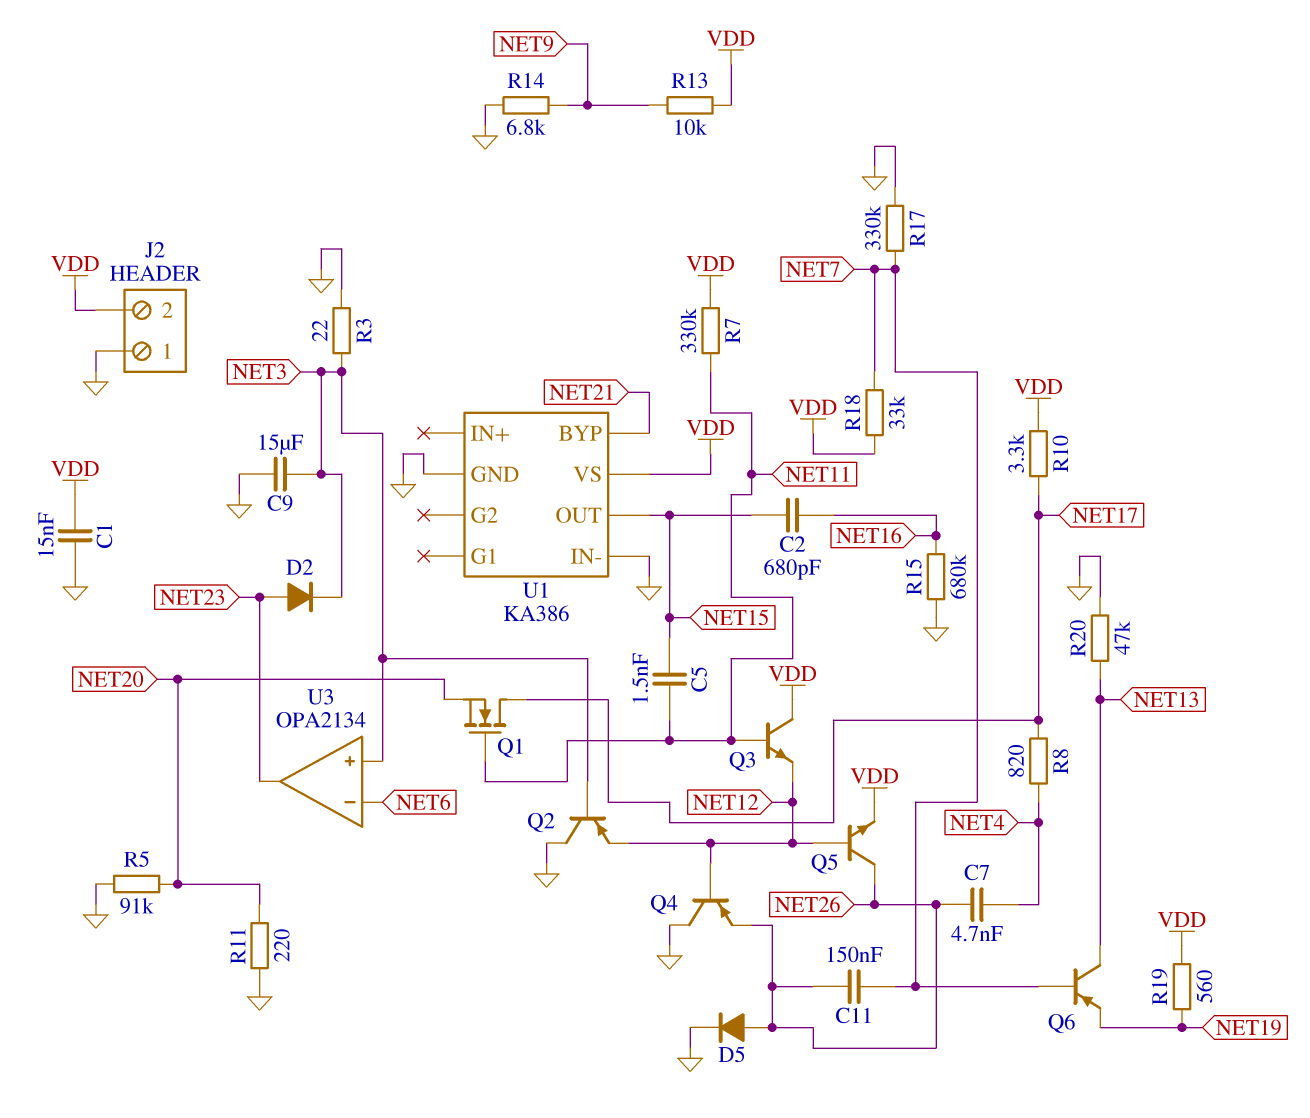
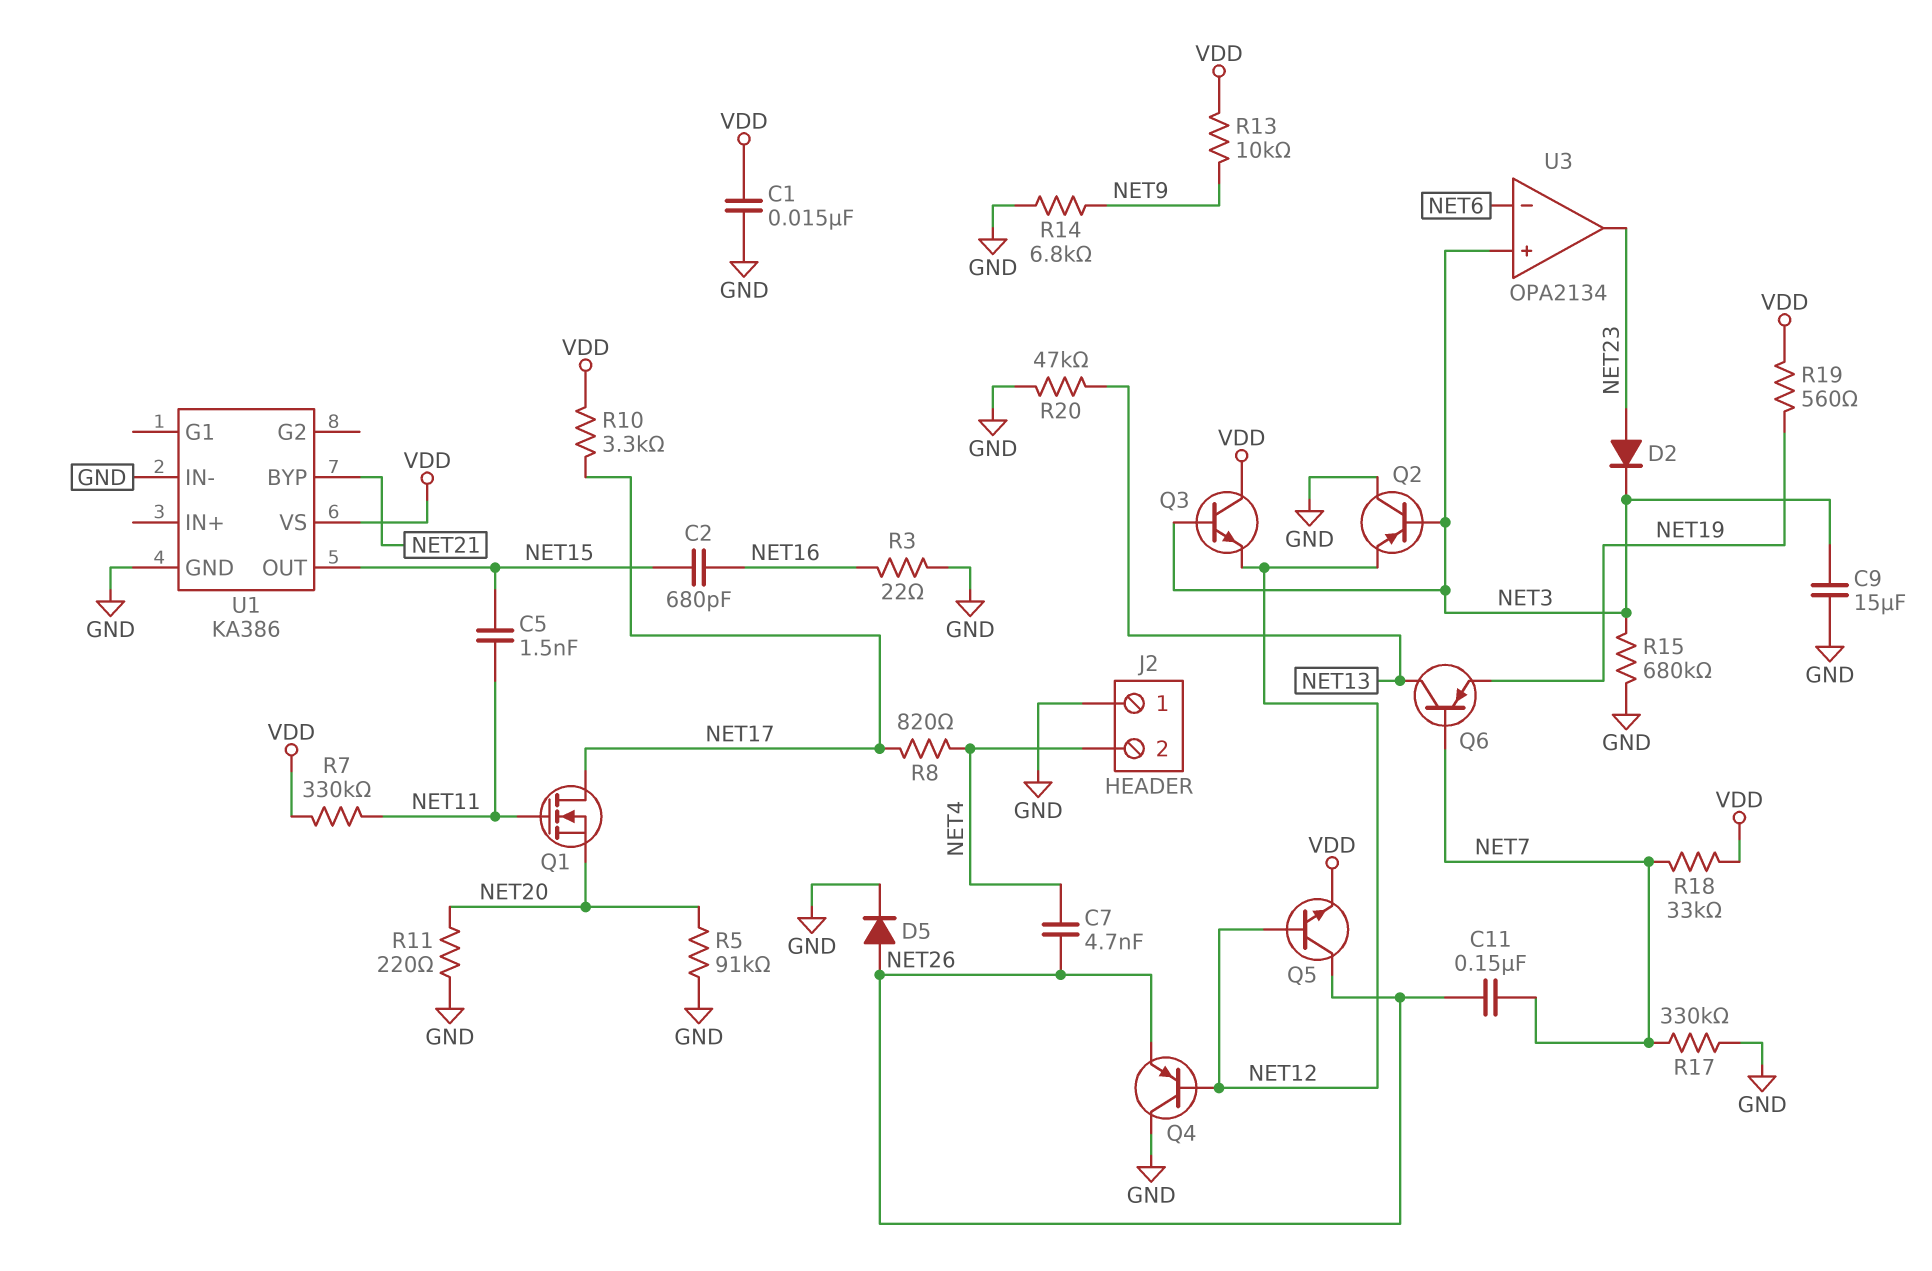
J2 pin 2: VDD -> NET4
Q3: NPN (B NET11, C VDD, E NET12) -> NPN (B NET3, C VDD, E NET12)
R3: 22 (GND, NET3) -> 22 (GND, NET16)
R15: 680k (GND, NET16) -> 680k (GND, NET3)

